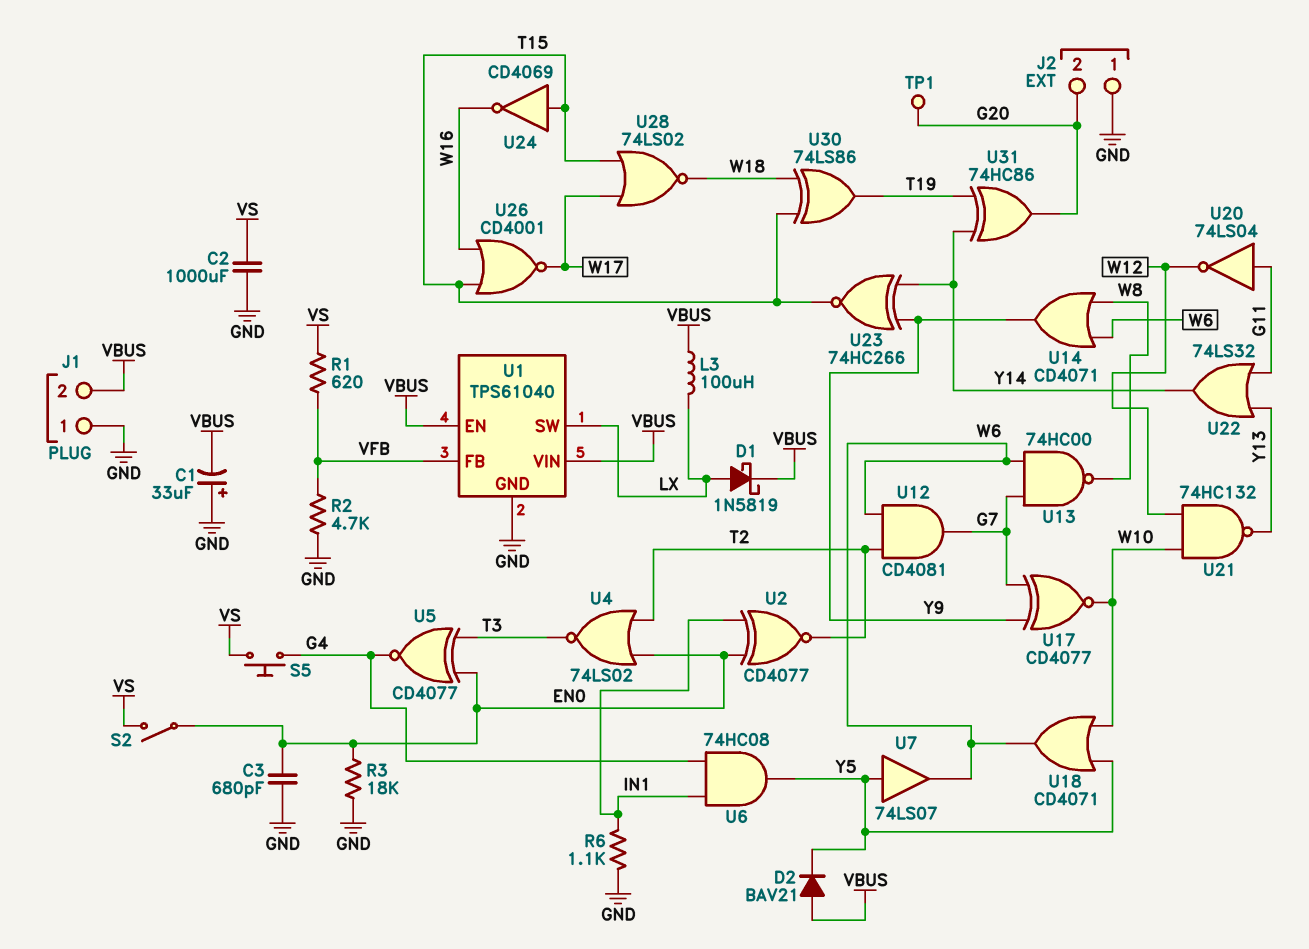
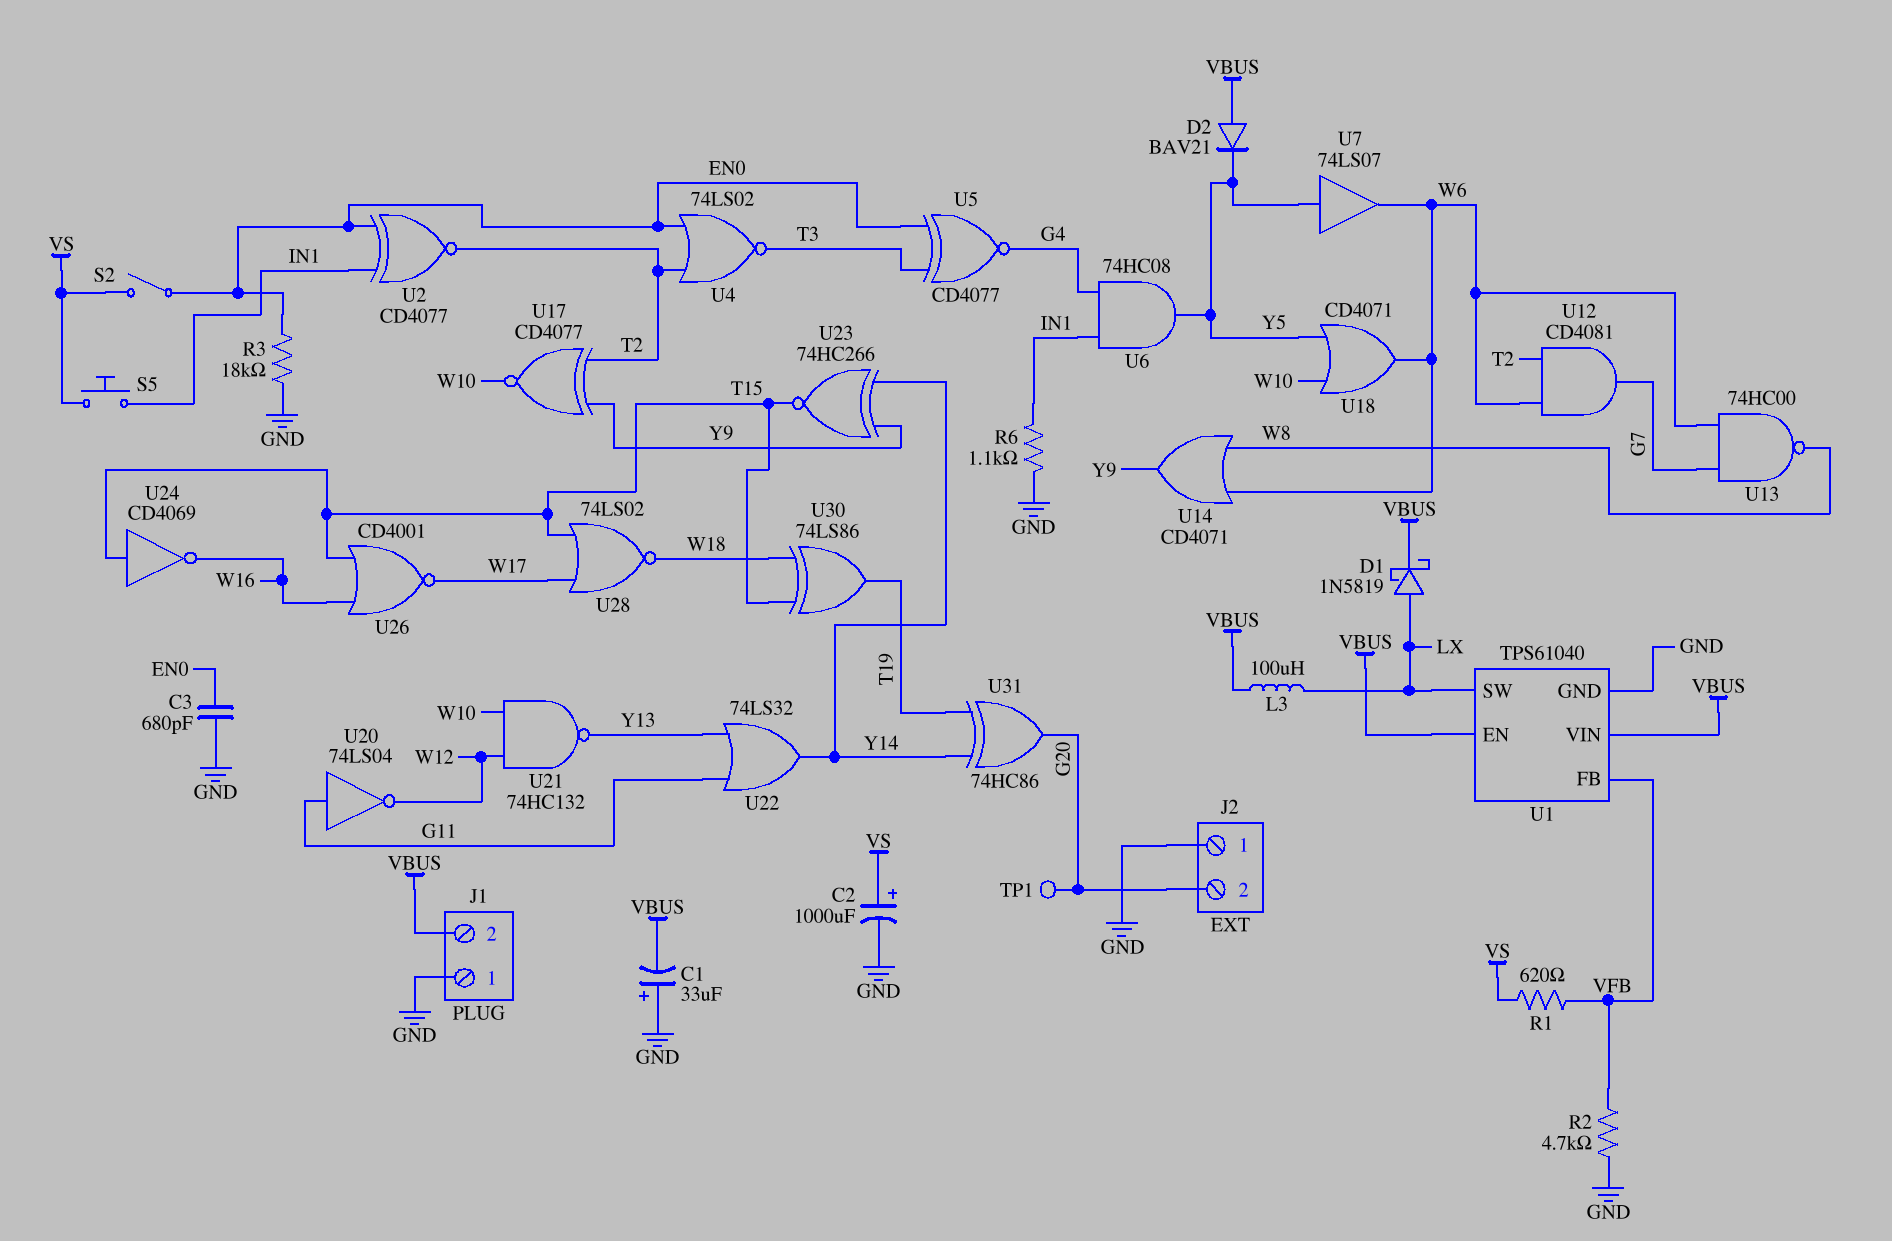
C2: 1000uF (GND, VS) -> 1000uF (plus VS, minus GND)
S5: button (G4, VS) -> button (IN1, VS)
U17: XNOR CD4077 (in G7, in Y9, out W10) -> XNOR CD4077 (in T2, in Y9, out W10)

